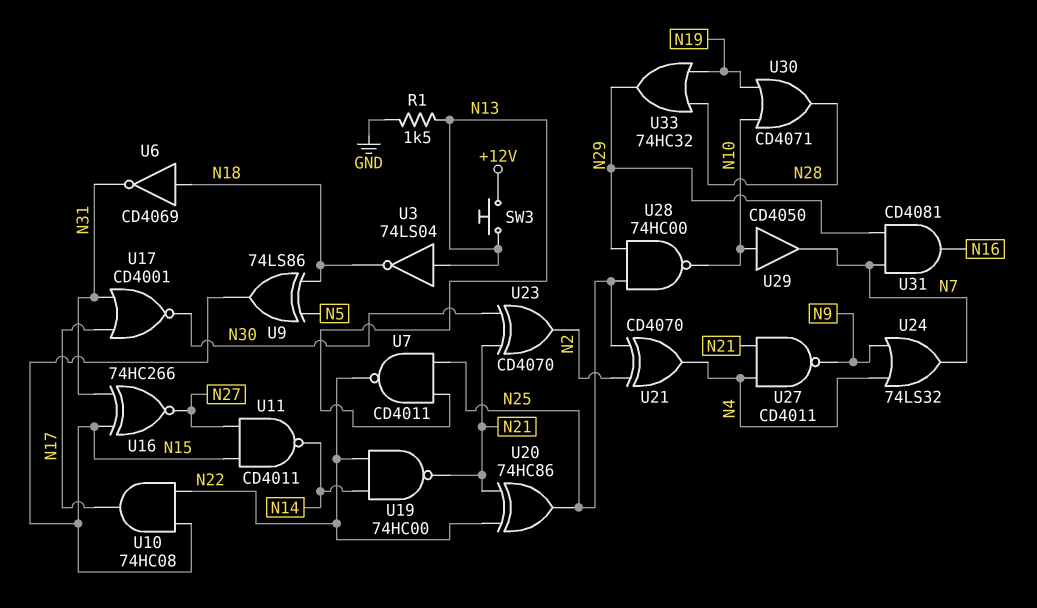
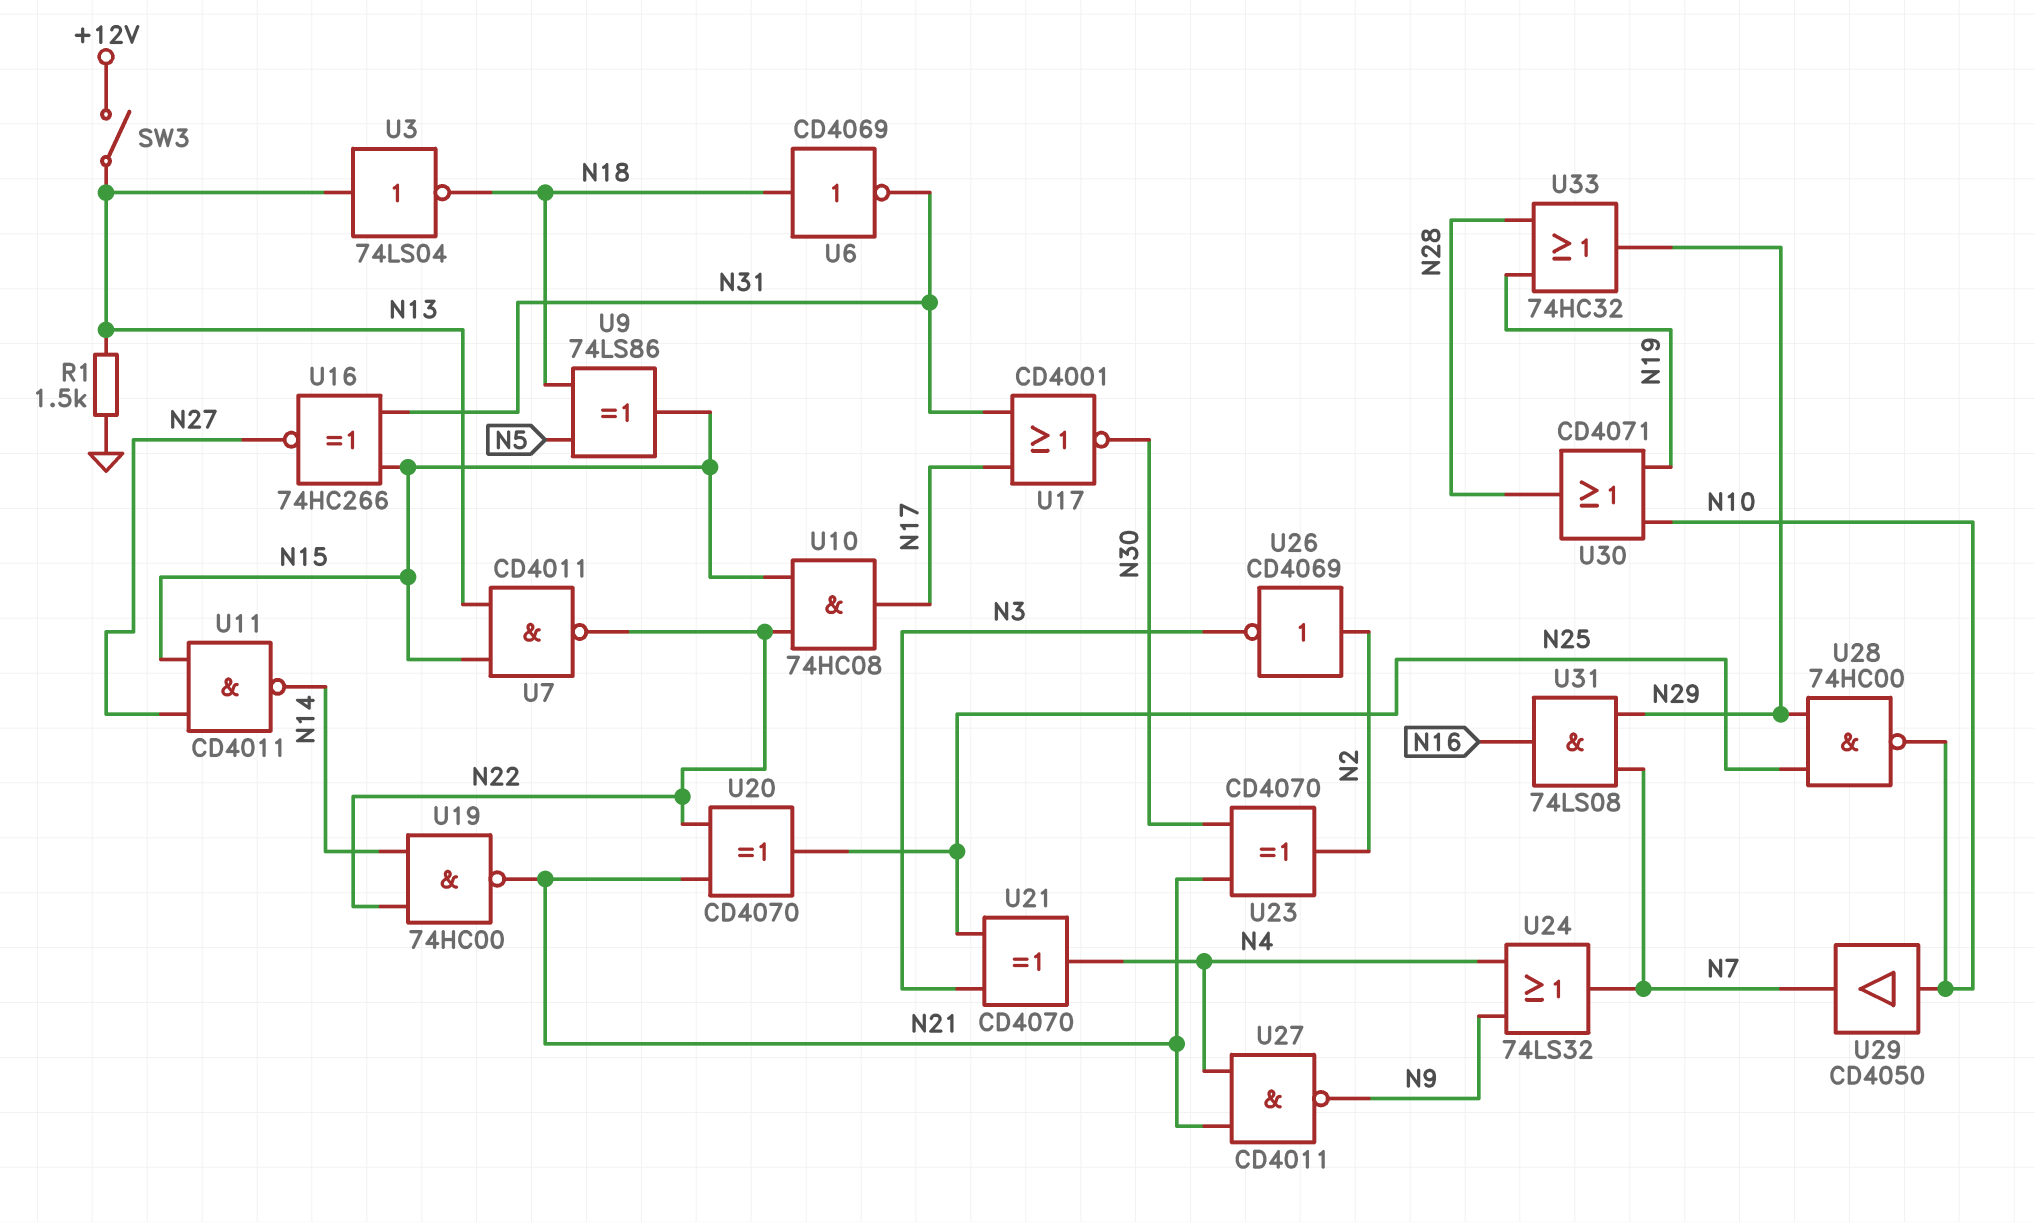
SW3: button (+12V, N13) -> switch (+12V, N13)
U7: NAND CD4011 (in N13, in N25, out N22) -> NAND CD4011 (in N13, in N15, out N22)
U20: XOR 74HC86 (in N21, in N22, out N25) -> XOR CD4070 (in N21, in N22, out N25)
U21: XOR CD4070 (in N2, in N25, out N4) -> XOR CD4070 (in N3, in N25, out N4)
U26: none -> NOT CD4069 (in N2, out N3)
U31: AND CD4081 (in N7, in N29, out N16) -> AND 74LS08 (in N7, in N29, out N16)

